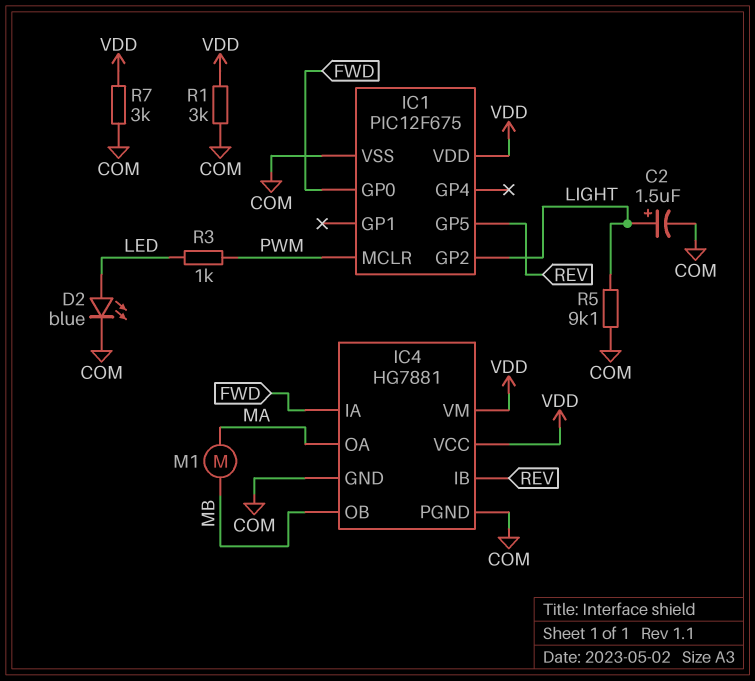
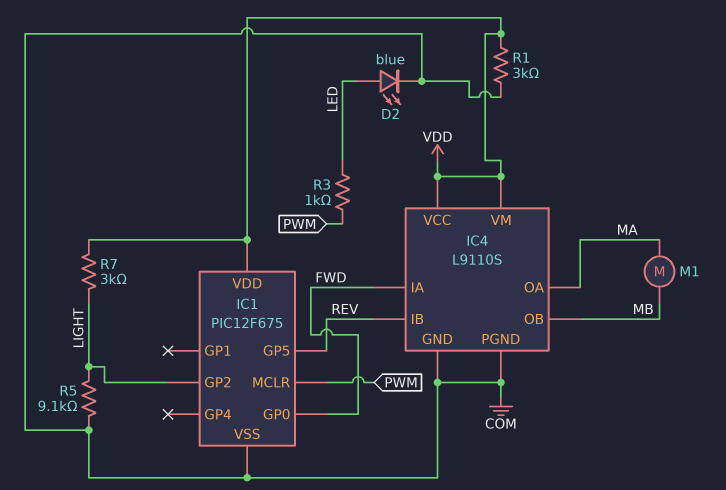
C2: 1.5uF (plus LIGHT, minus COM) -> none
IC4: HG7881 -> L9110S
R7: 3k (COM, VDD) -> 3k (LIGHT, VDD)

